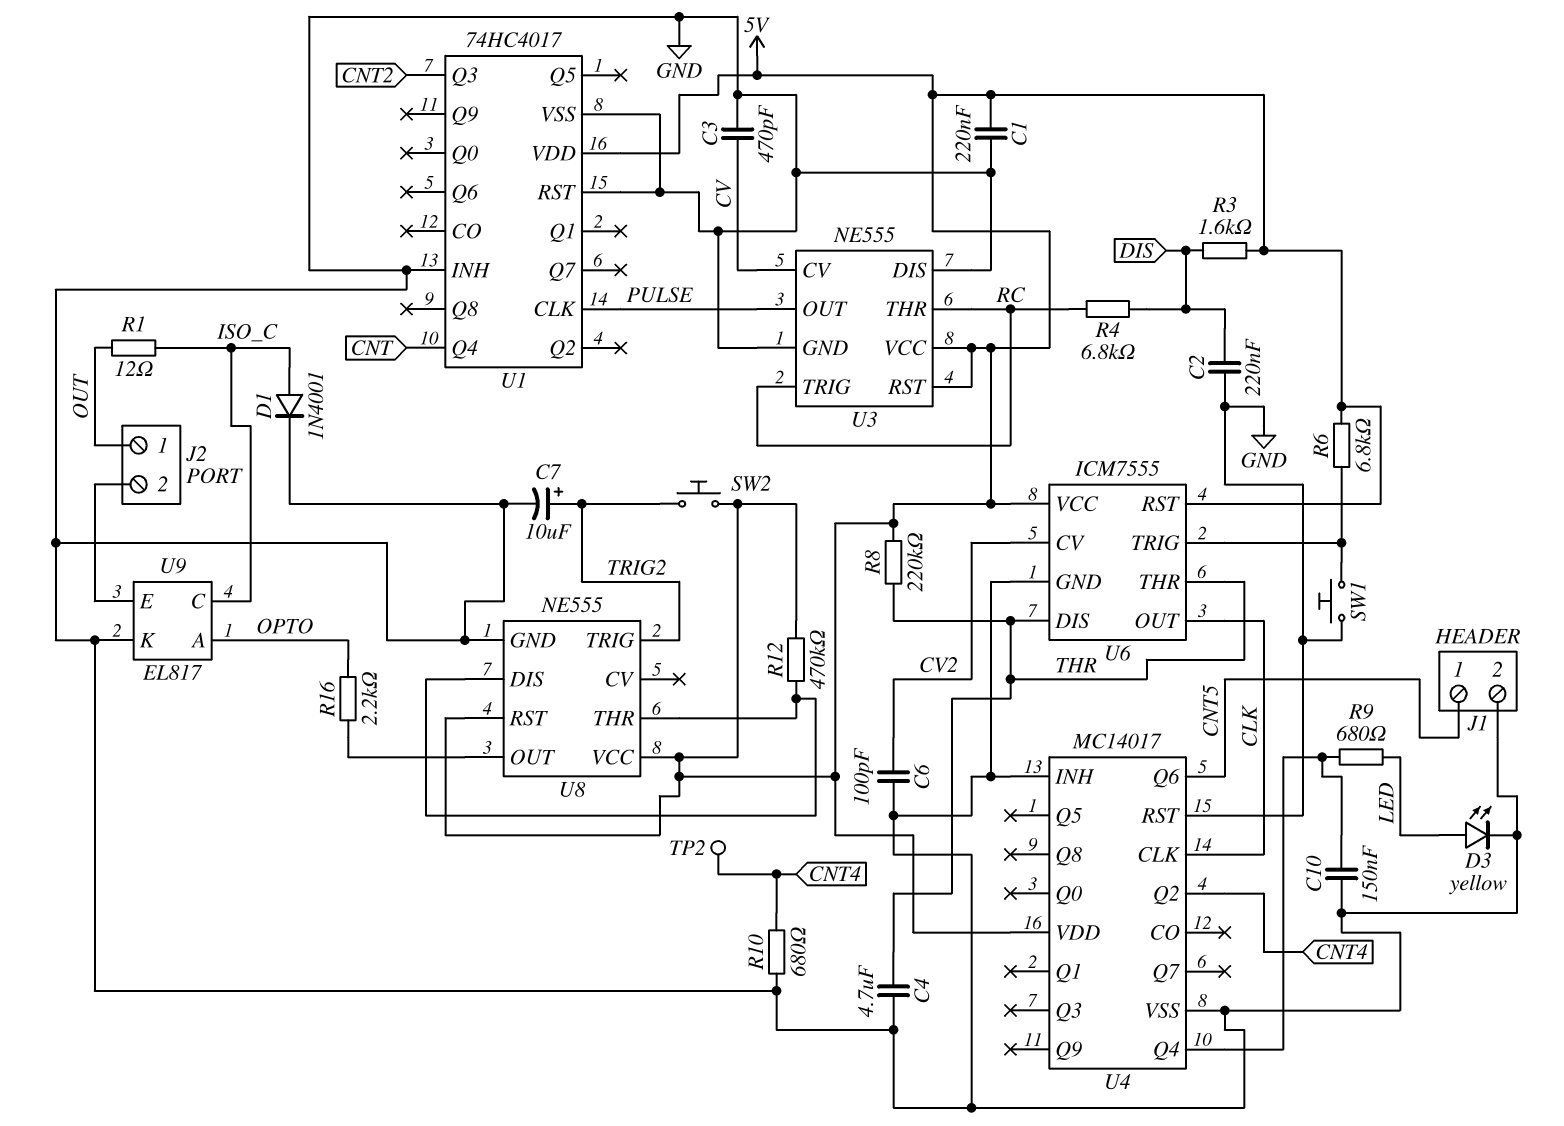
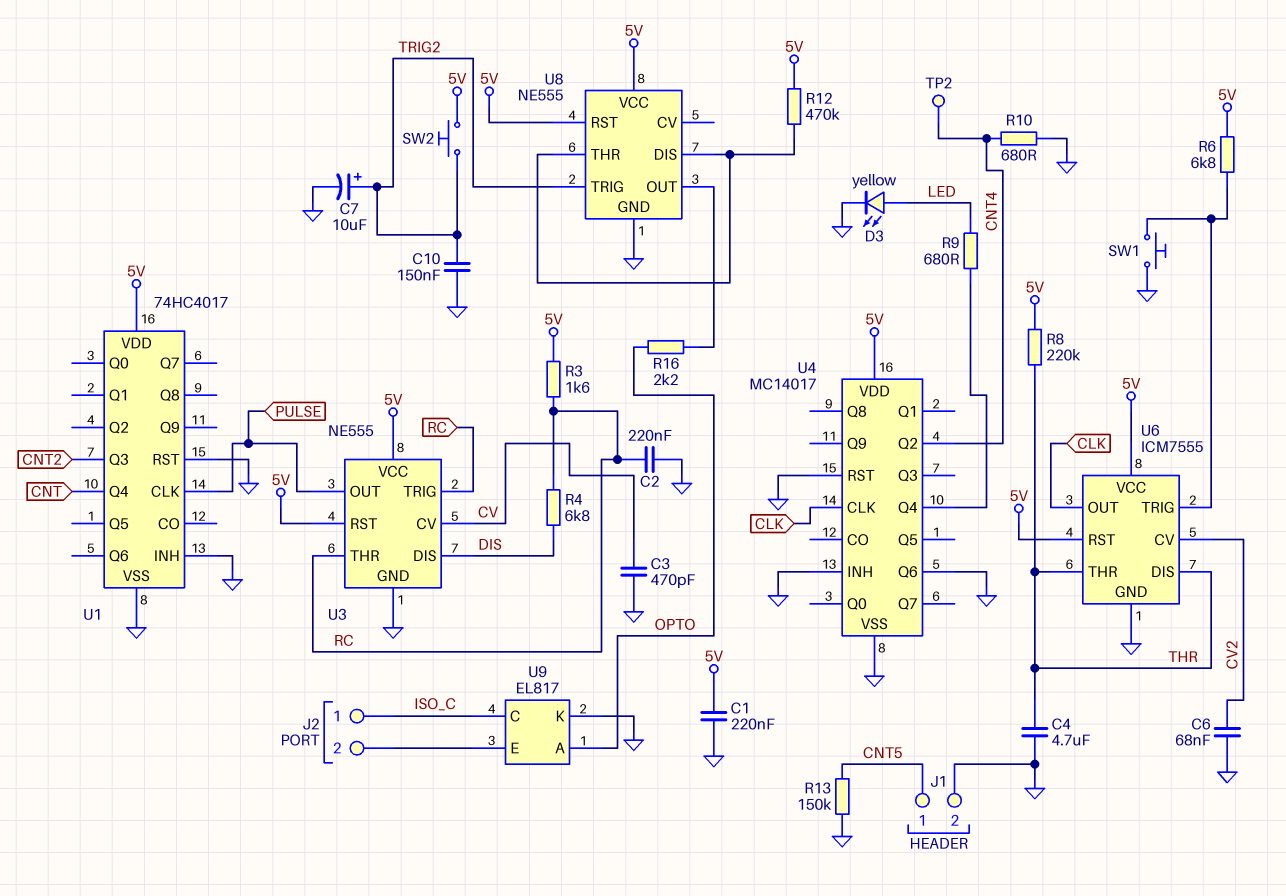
C2: 220nF (DIS, GND) -> 220nF (GND, RC)
C6: 100pF (CV2, GND) -> 68nF (CV2, GND)
C10: 150nF (GND, U4/Q4) -> 150nF (GND, TRIG2)
D1: diode 1N4001 (A ISO_C, K GND) -> none
J2 pin 1: OUT -> ISO_C
R1: 12 (ISO_C, OUT) -> none
R3: 1.6k (5V, DIS) -> 1.6k (5V, RC)
R13: none -> 150k (CNT5, GND)
U3 pin DIS: GND -> DIS
U4 pin Q6: CNT5 -> GND

